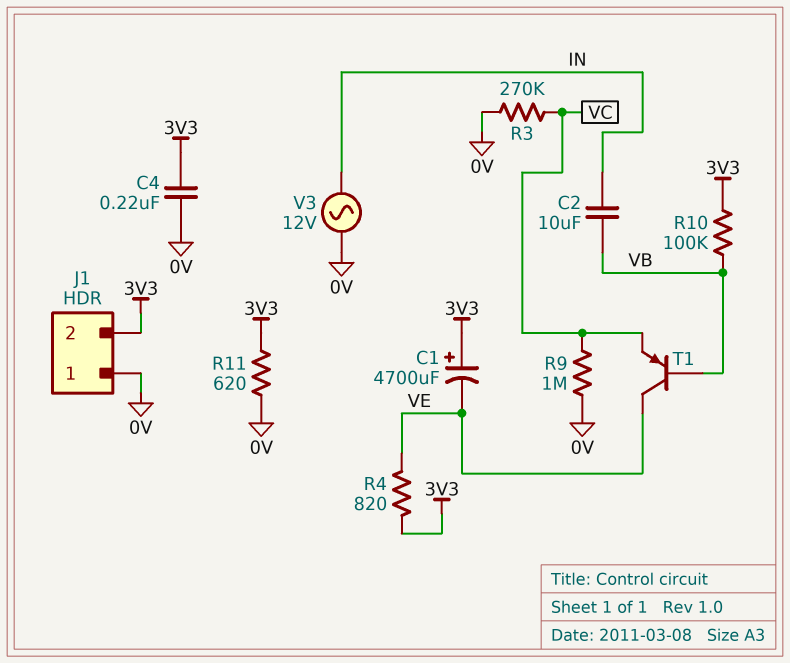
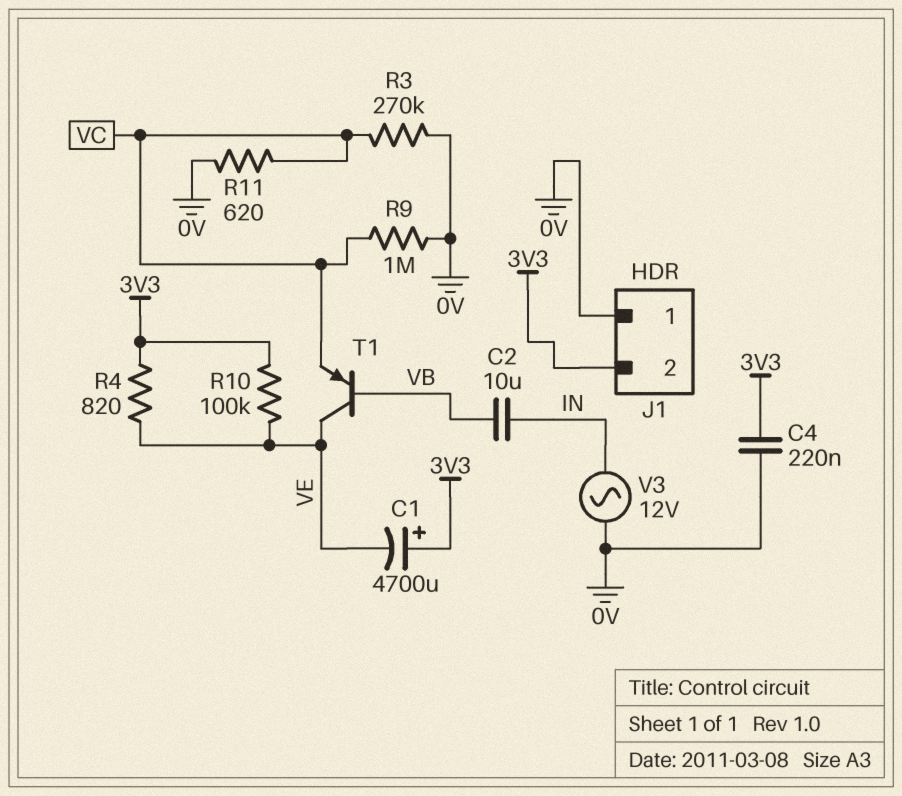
R10: 100k (3V3, VB) -> 100k (3V3, VE)
R11: 620 (0V, 3V3) -> 620 (0V, VC)

